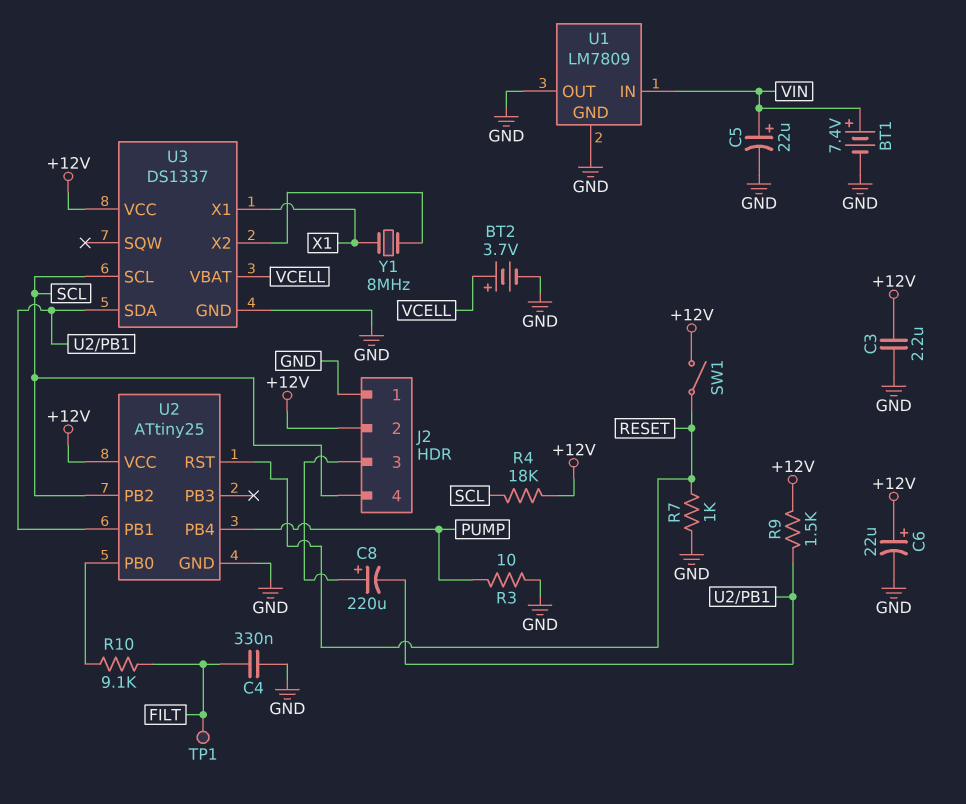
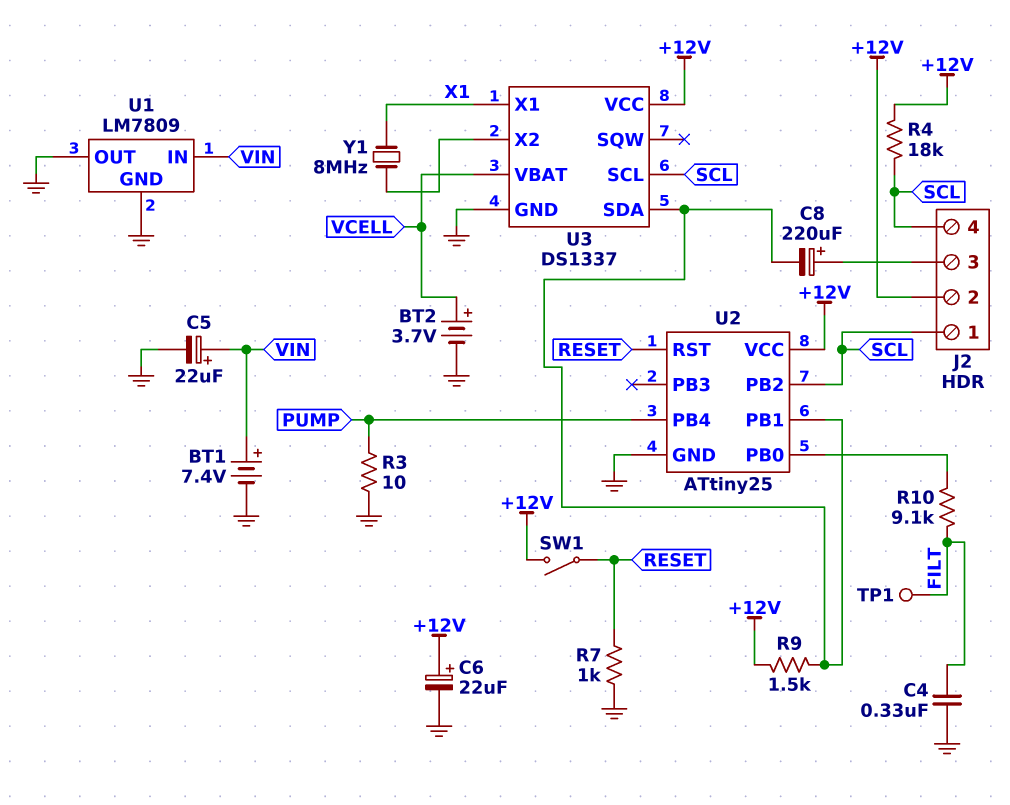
C3: 2.2uF (+12V, GND) -> none
J2 pin 1: GND -> SCL

